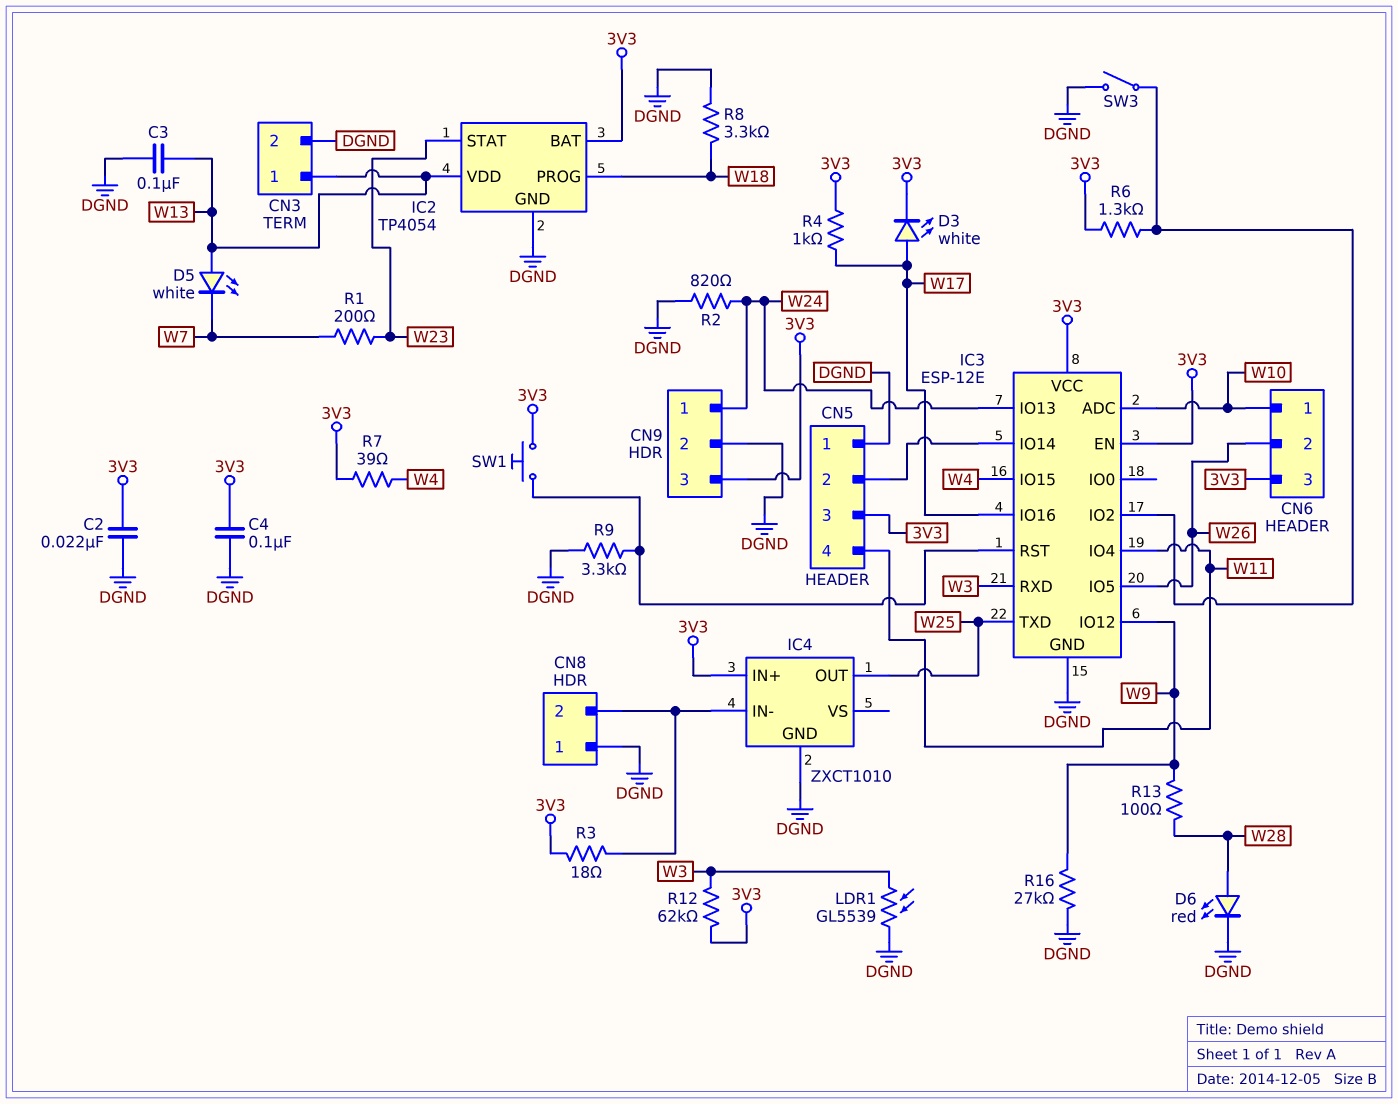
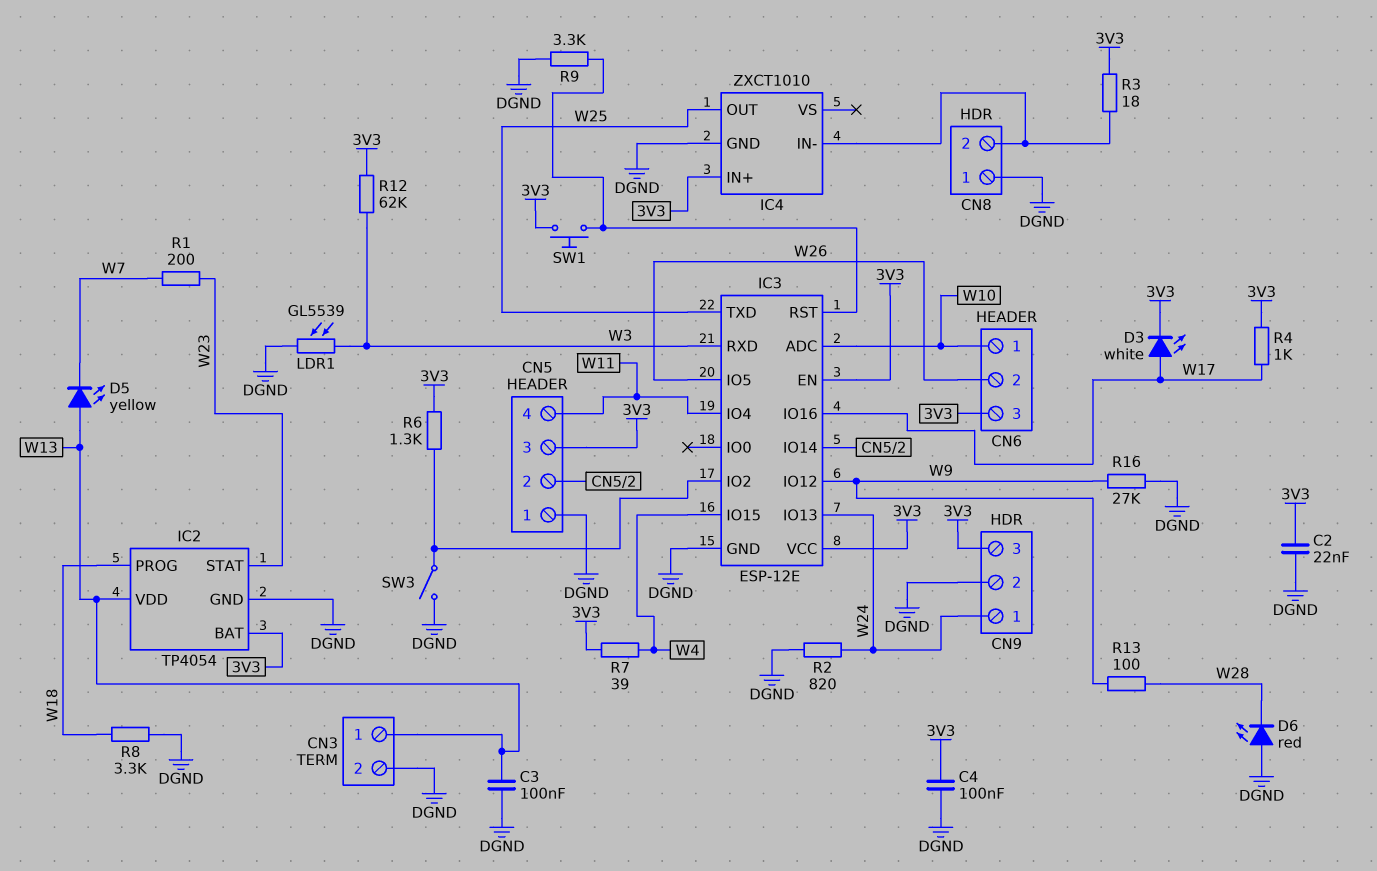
D5: LED white (A W13, K W7) -> LED yellow (A W13, K W7)
D6: LED red (A W28, K DGND) -> LED red (A DGND, K W28)

